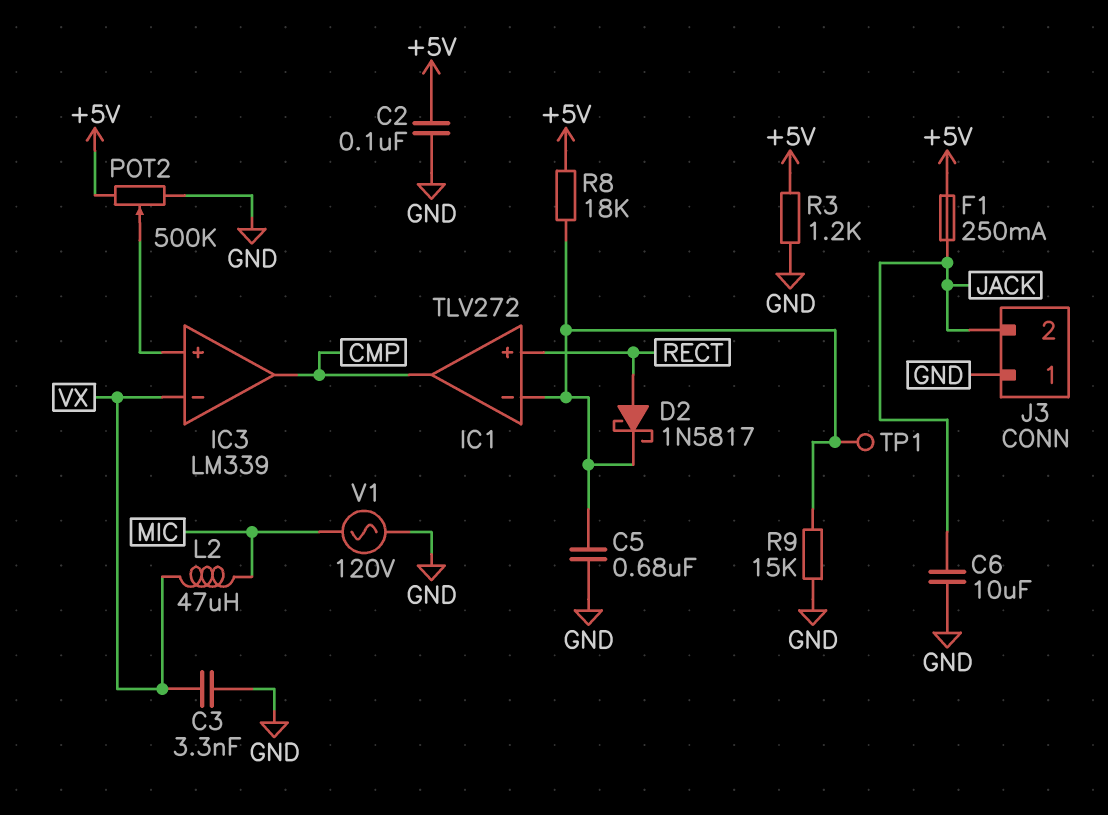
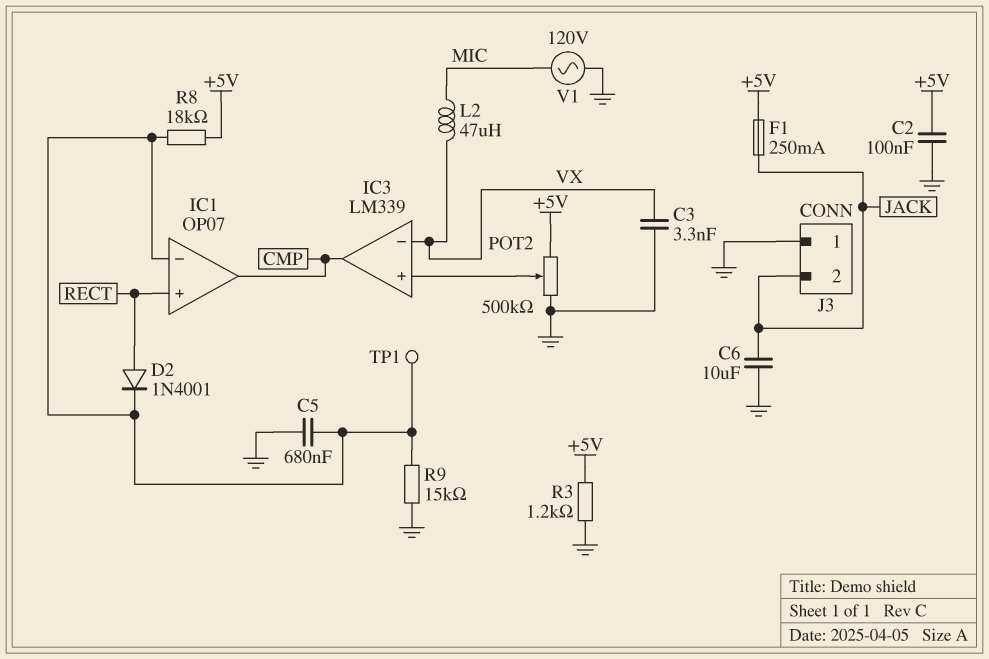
D2: schottky 1N5817 (A RECT, K IC1/in-) -> diode 1N4001 (A RECT, K IC1/in-)
IC1: TLV272 -> OP07

